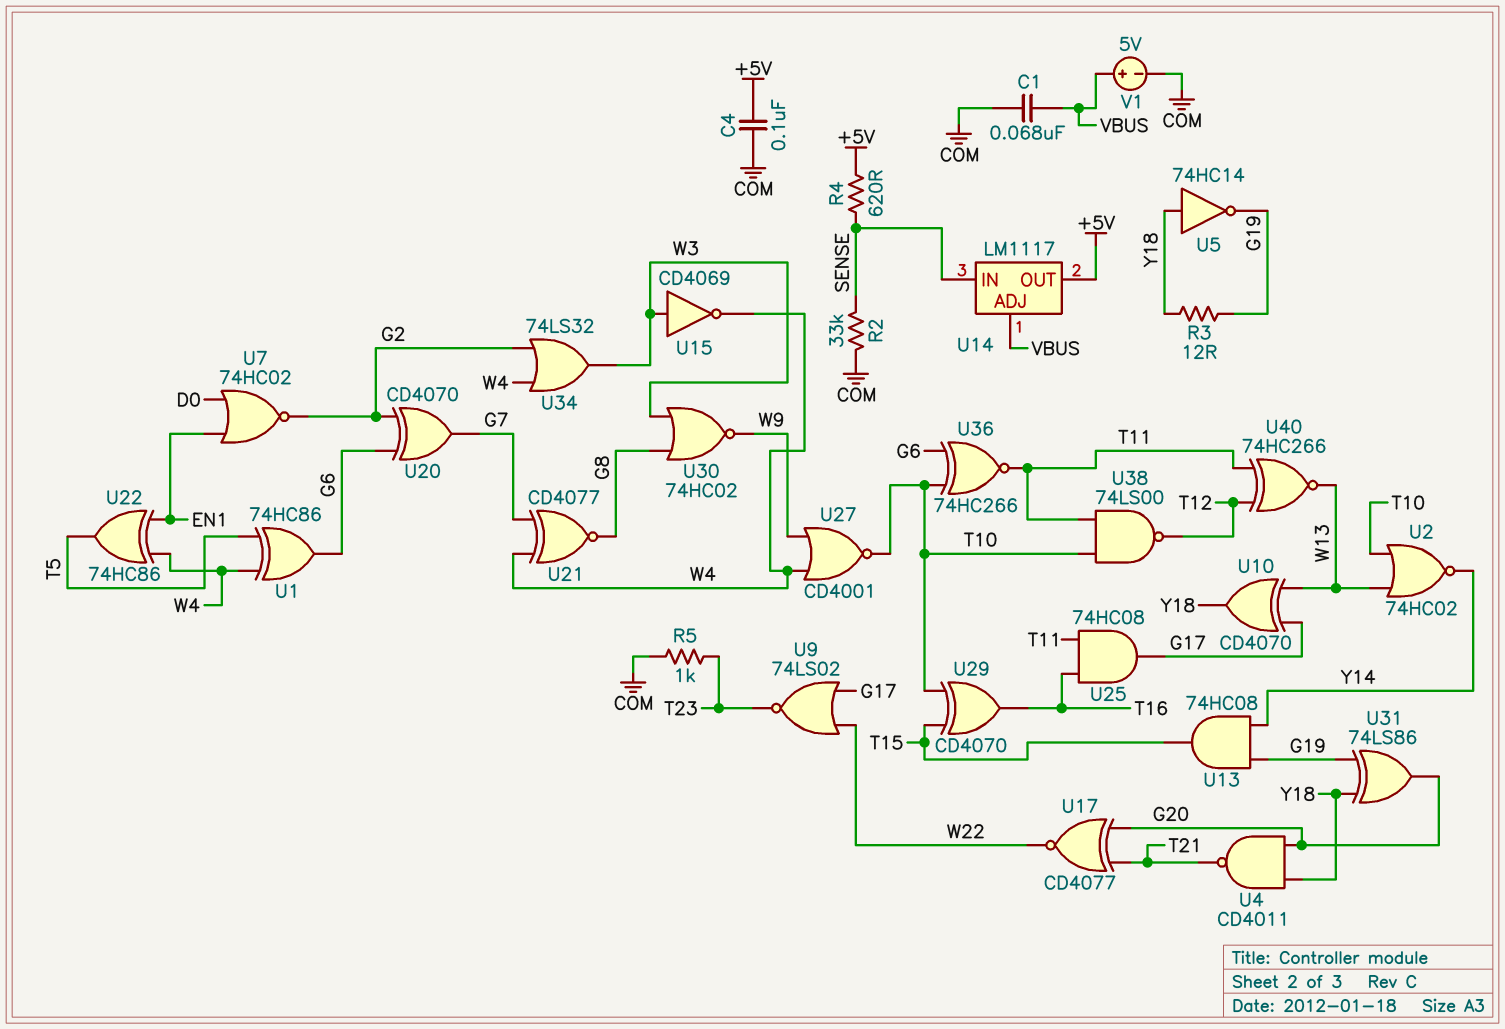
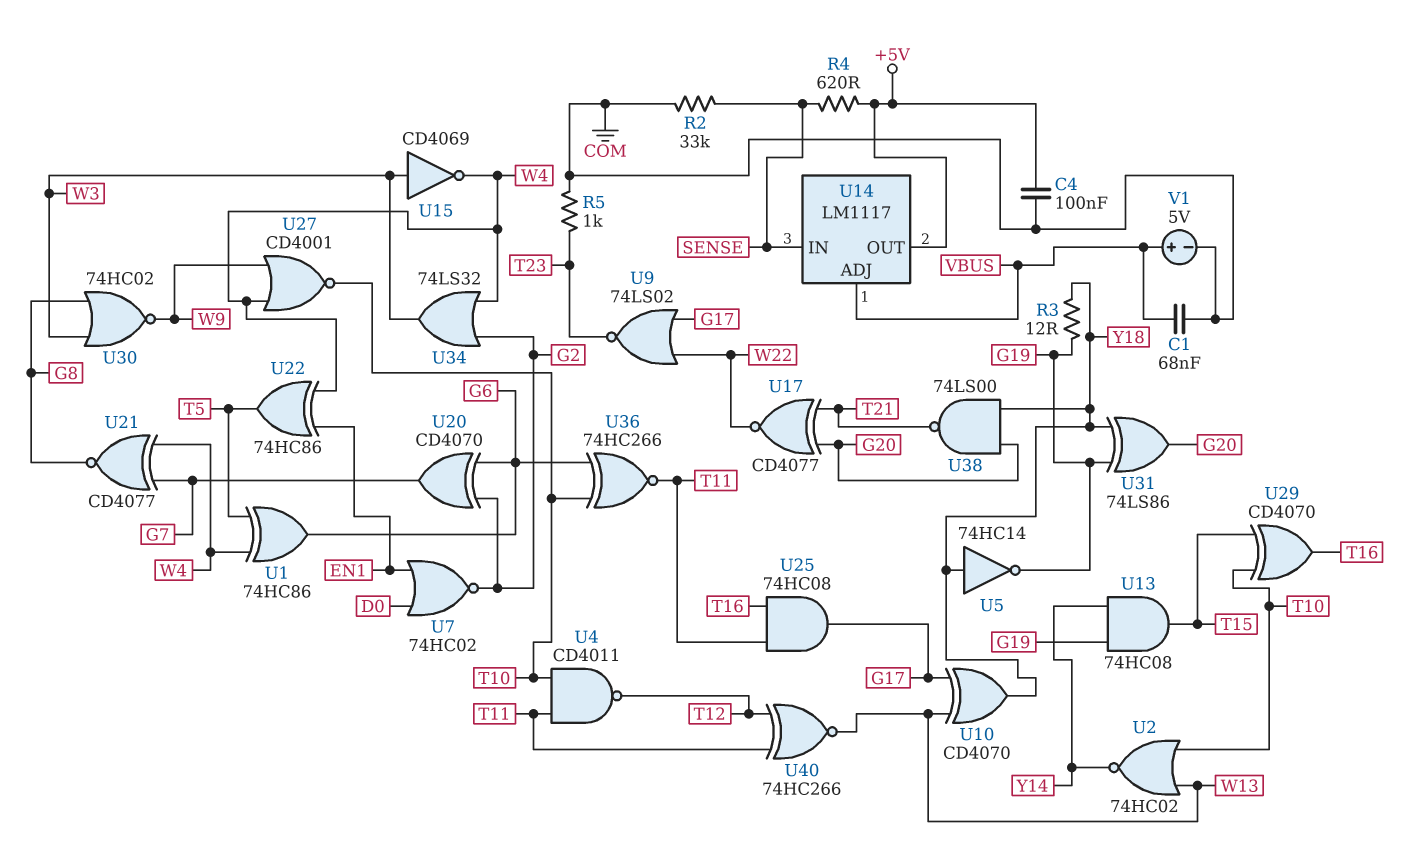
U4: NAND CD4011 (in G20, in Y18, out T21) -> NAND CD4011 (in T10, in T11, out T12)
U38: NAND 74LS00 (in T10, in T11, out T12) -> NAND 74LS00 (in G20, in Y18, out T21)

